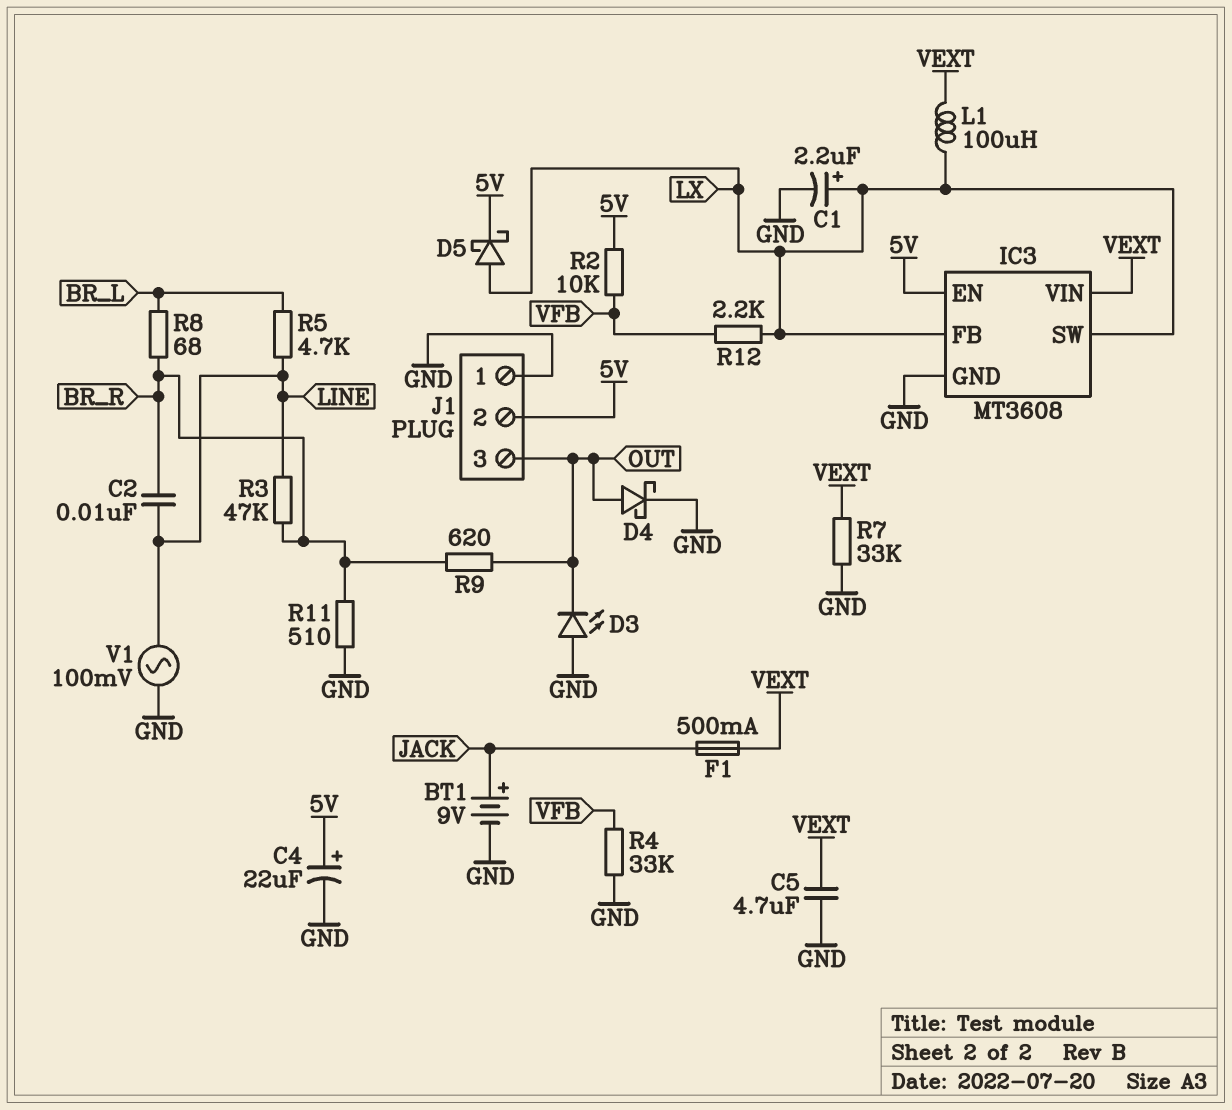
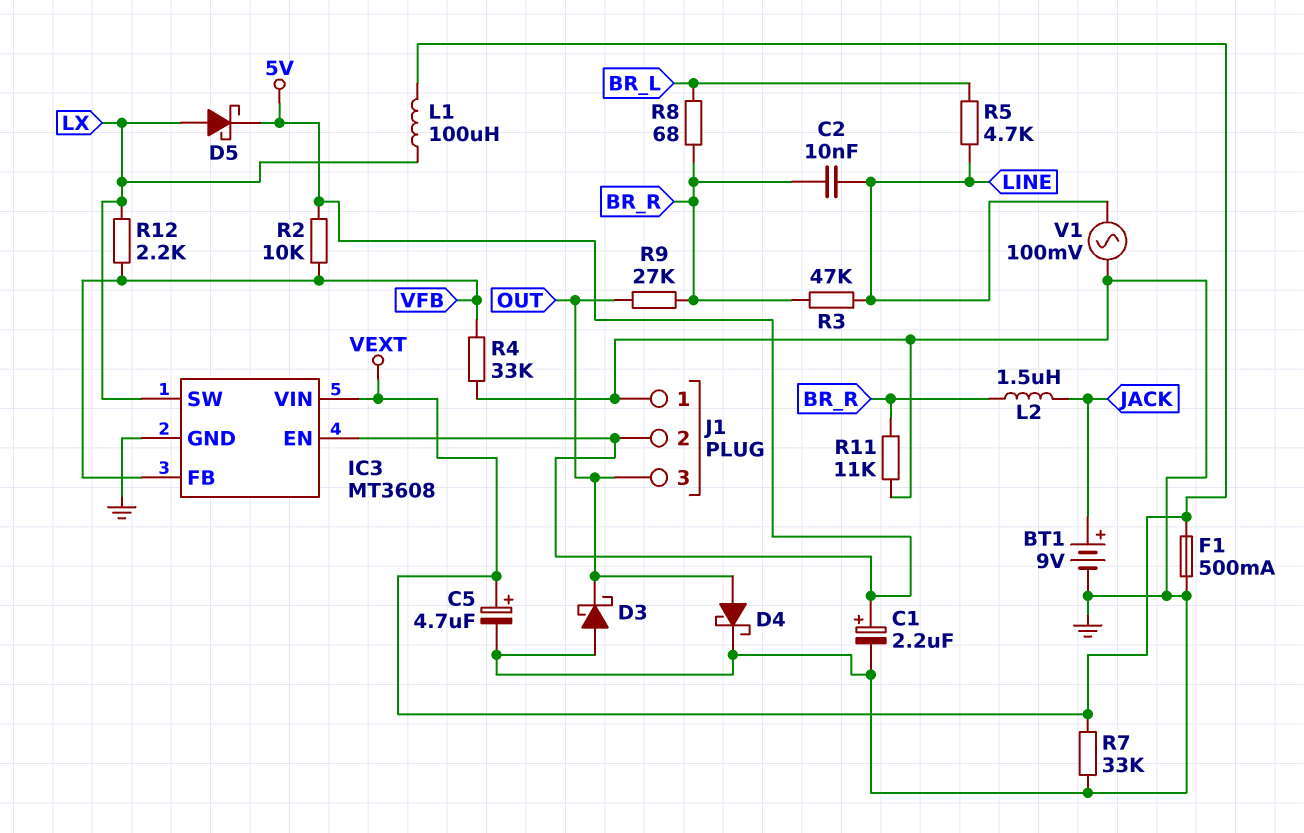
C1: 2.2uF (plus LX, minus GND) -> 2.2uF (plus 5V, minus GND)
C4: 22uF (plus 5V, minus GND) -> none
C5: 4.7uF (GND, VEXT) -> 4.7uF (plus VEXT, minus GND)
D3: LED (A GND, K OUT) -> schottky (A GND, K OUT)
F1: 500mA (JACK, VEXT) -> 500mA (GND, VEXT)
IC3 pin FB: LX -> VFB
L2: none -> 1.5uH (BR_R, JACK)
R9: 620 (BR_R, OUT) -> 27k (BR_R, OUT)
R11: 510 (BR_R, GND) -> 11k (BR_R, GND)

